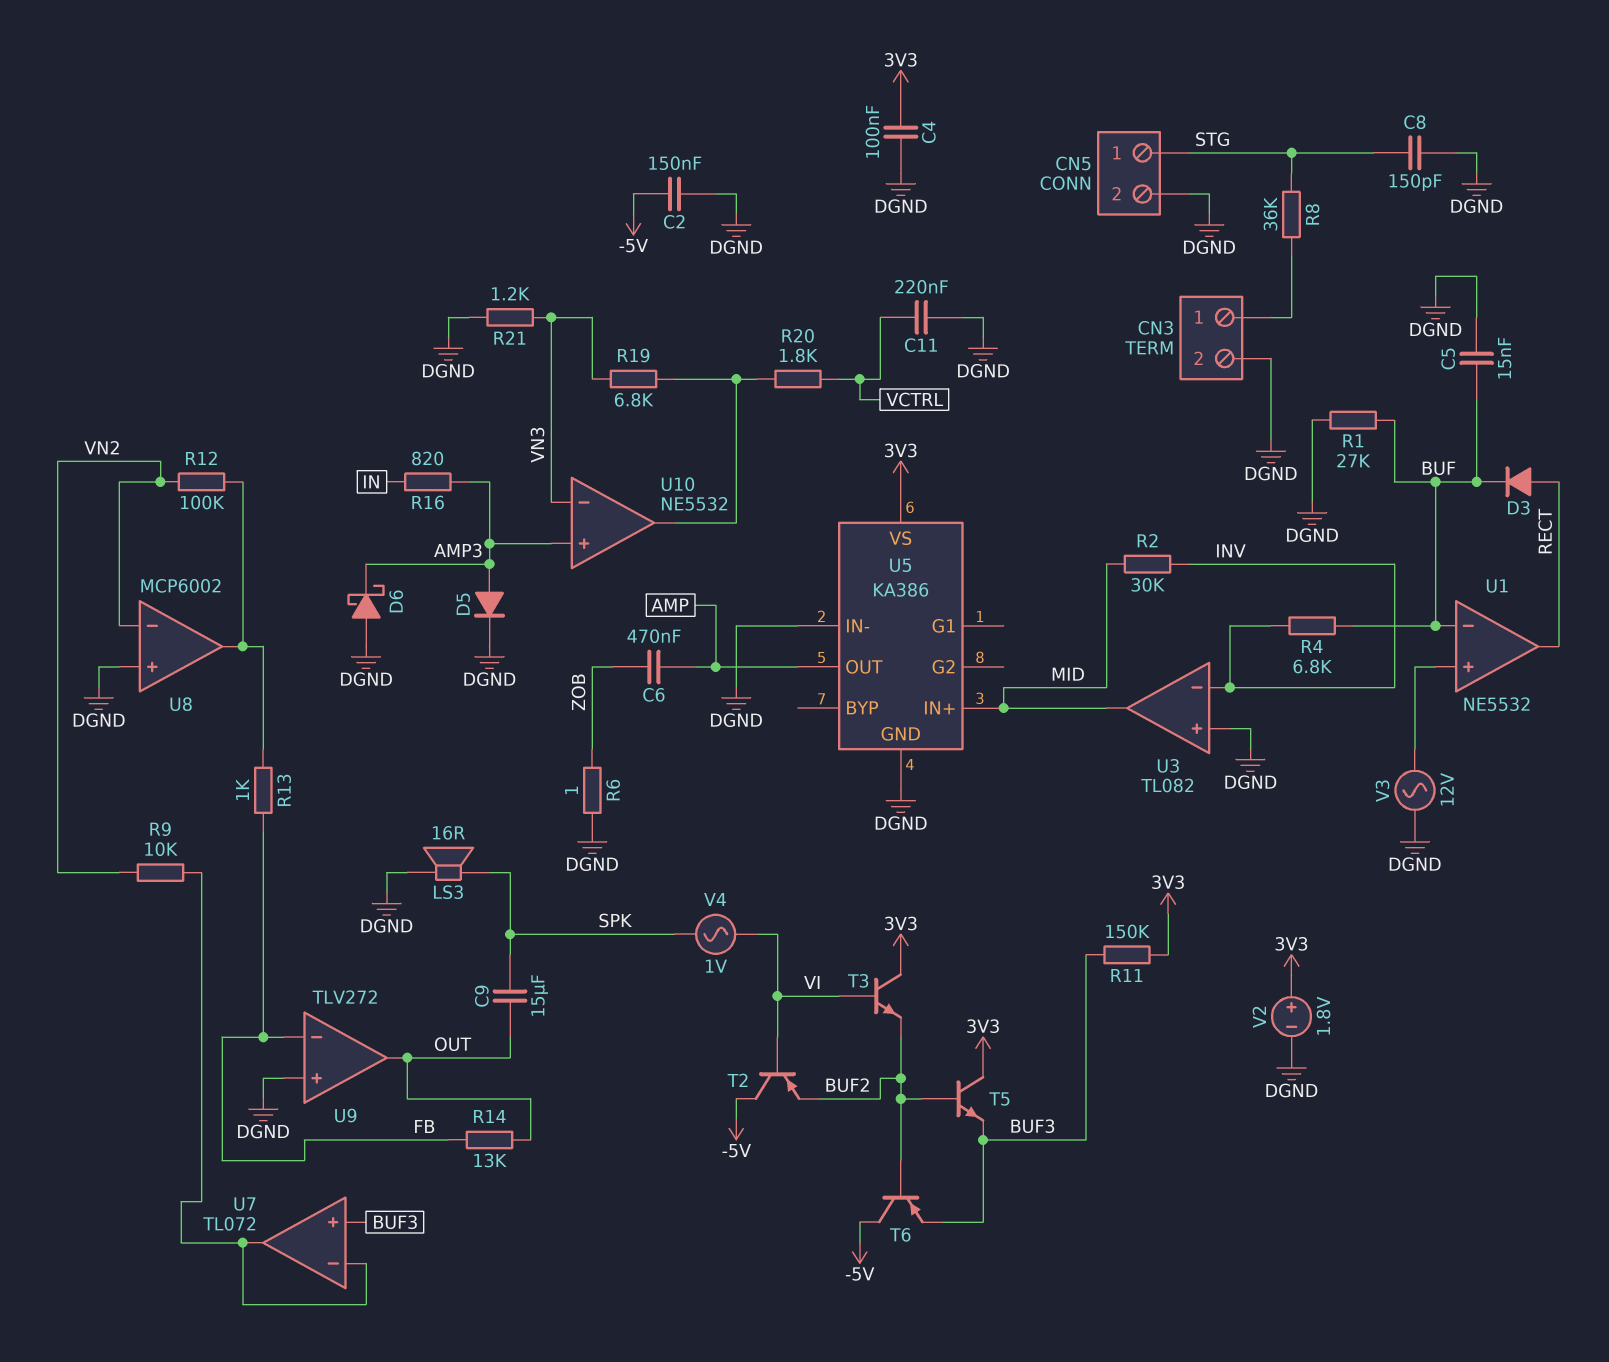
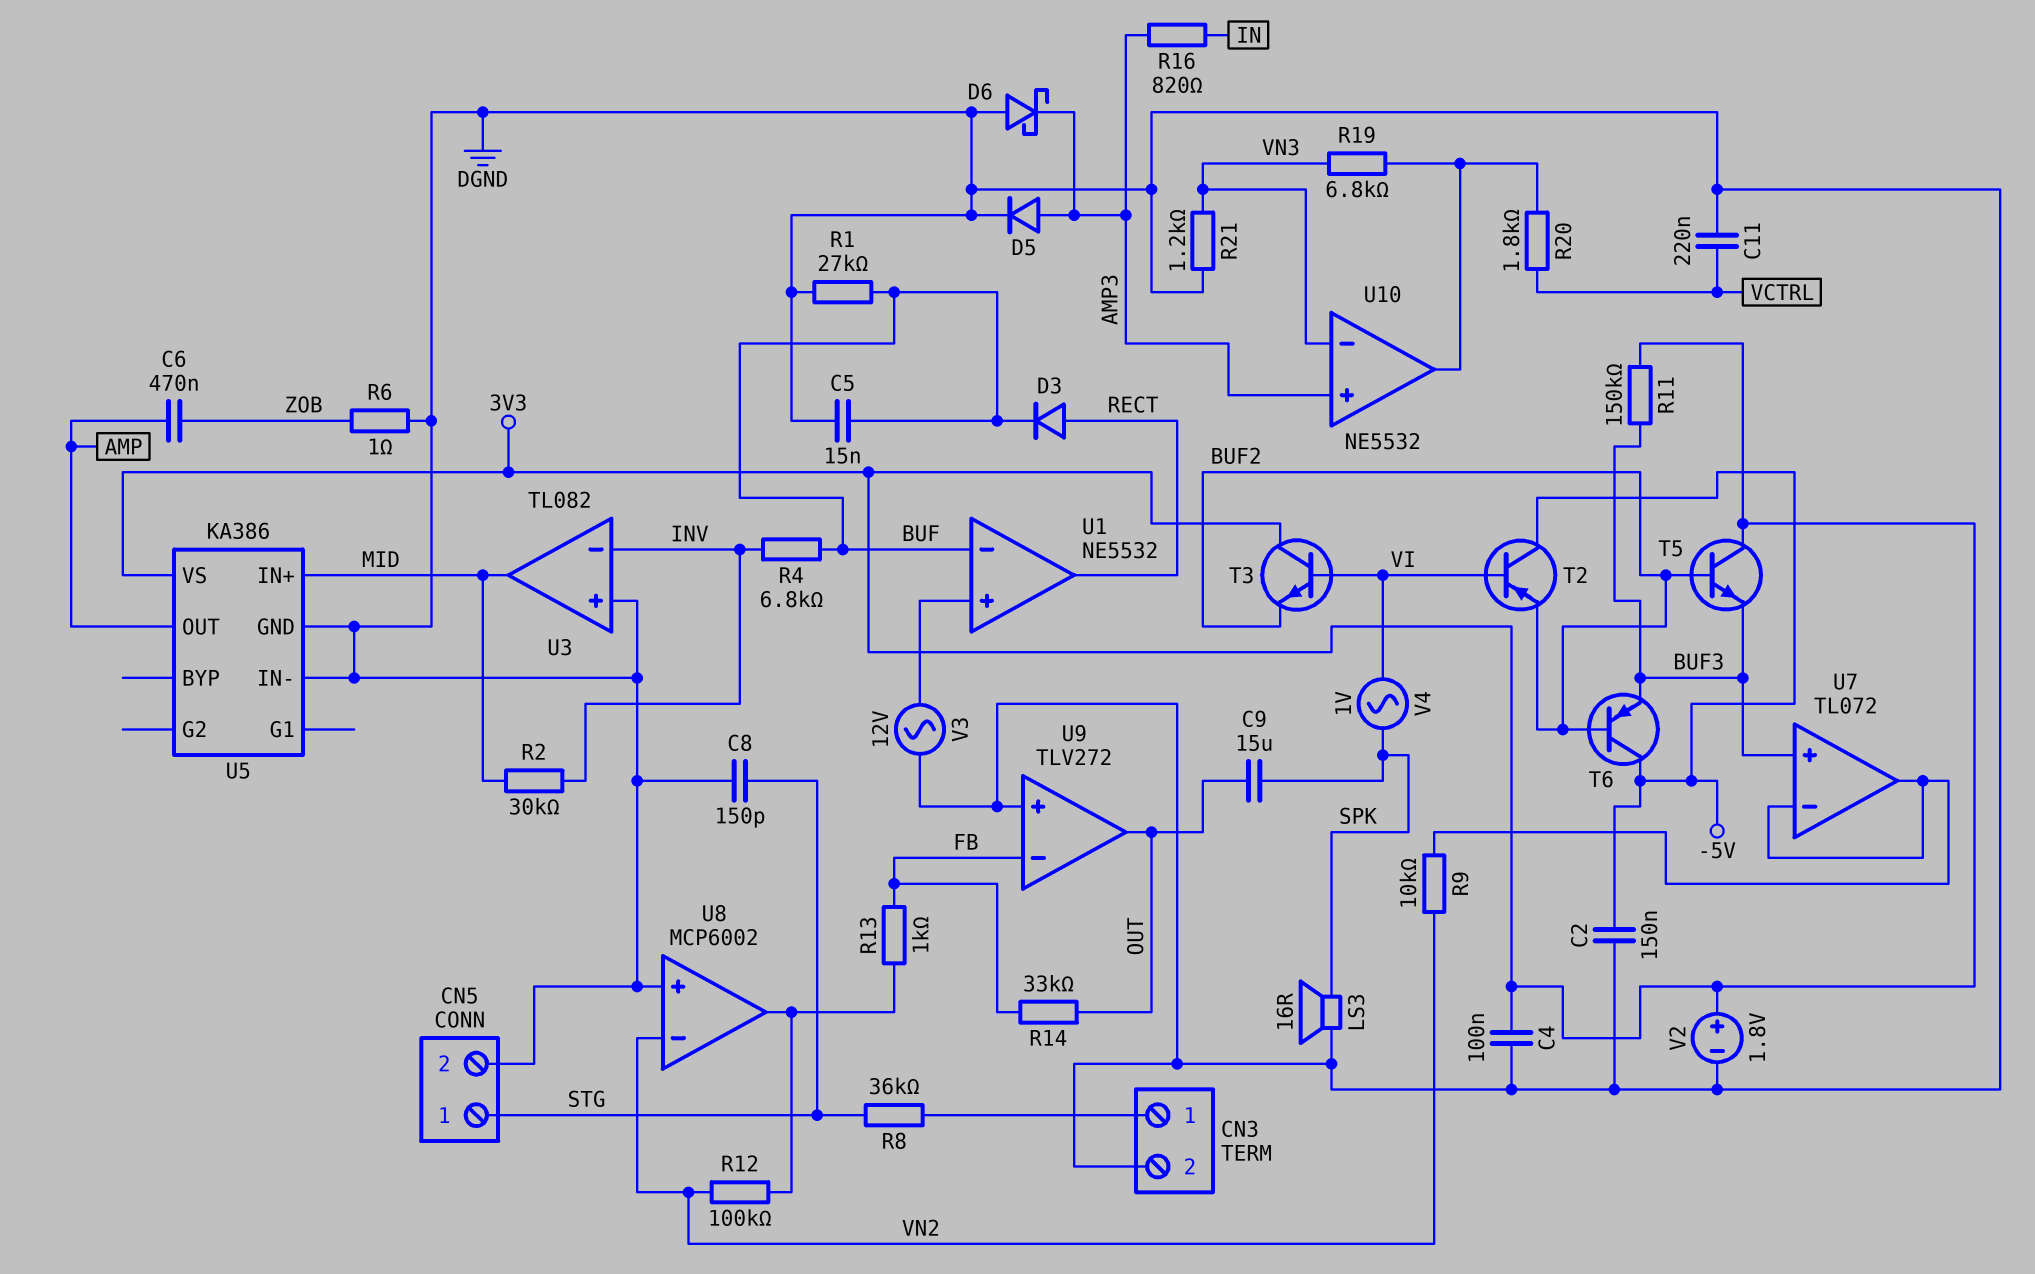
R14: 13k (FB, OUT) -> 33k (FB, OUT)

